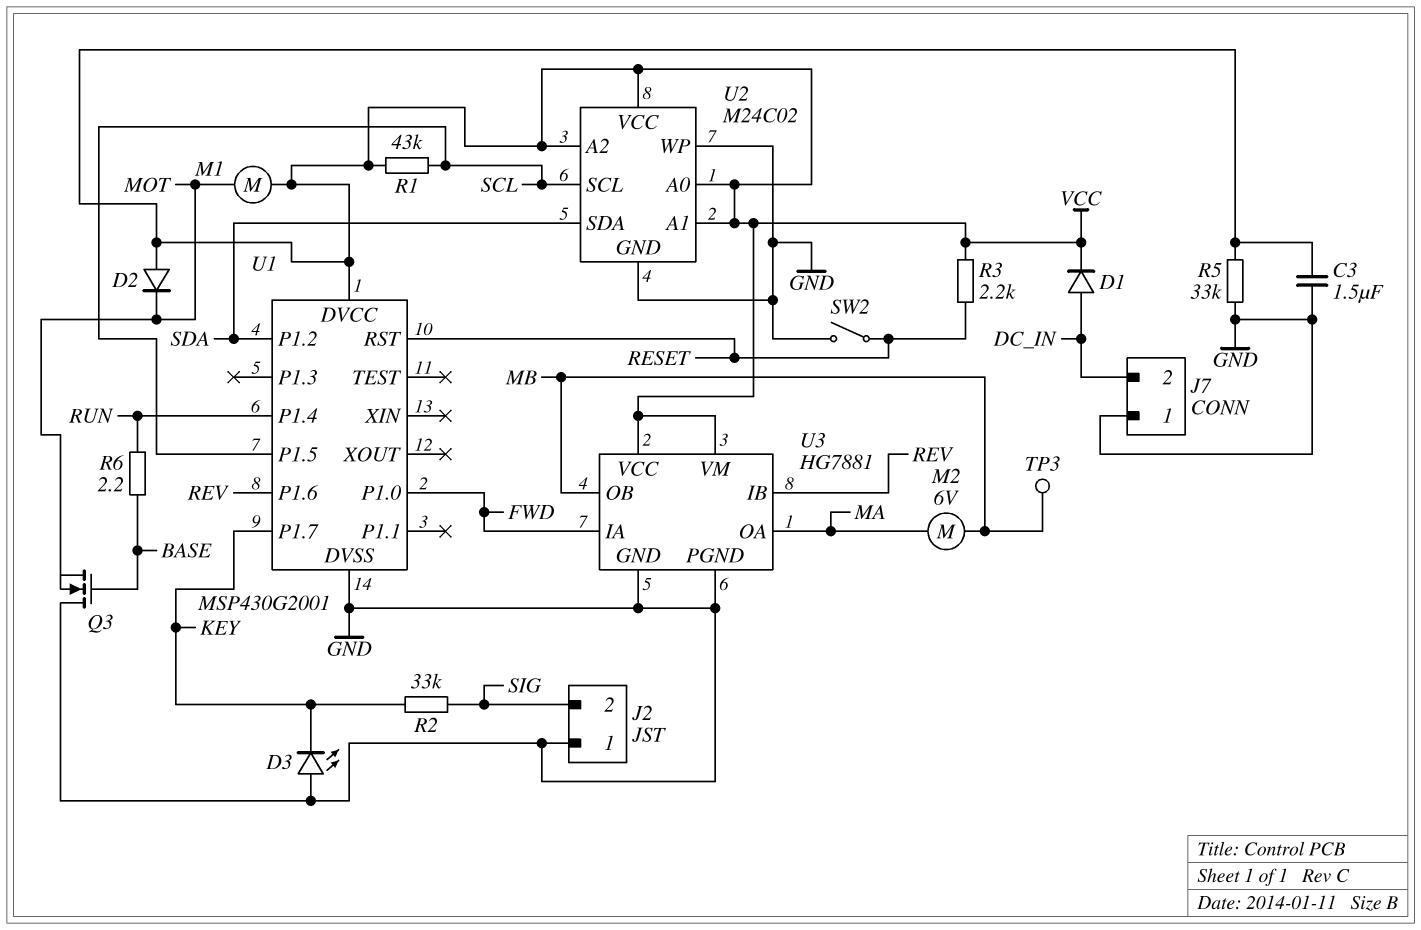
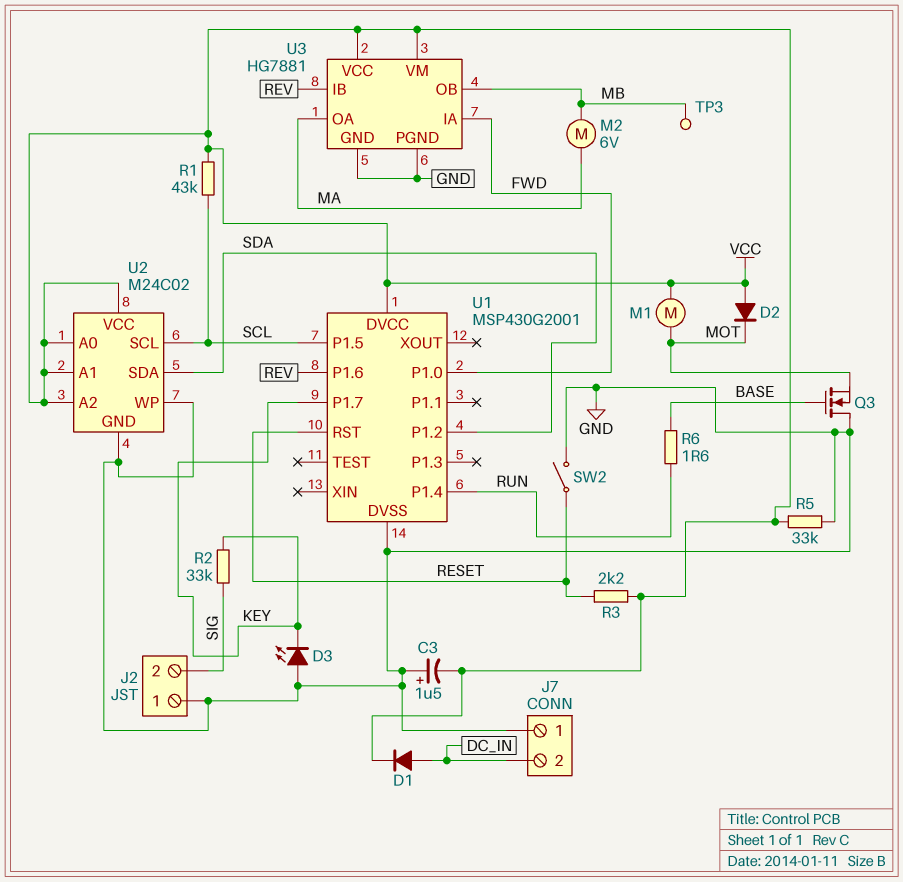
C3: 1.5uF (GND, VCC) -> 1.5uF (plus GND, minus VCC)
R6: 2.2 (BASE, RUN) -> 1.6 (BASE, RUN)

